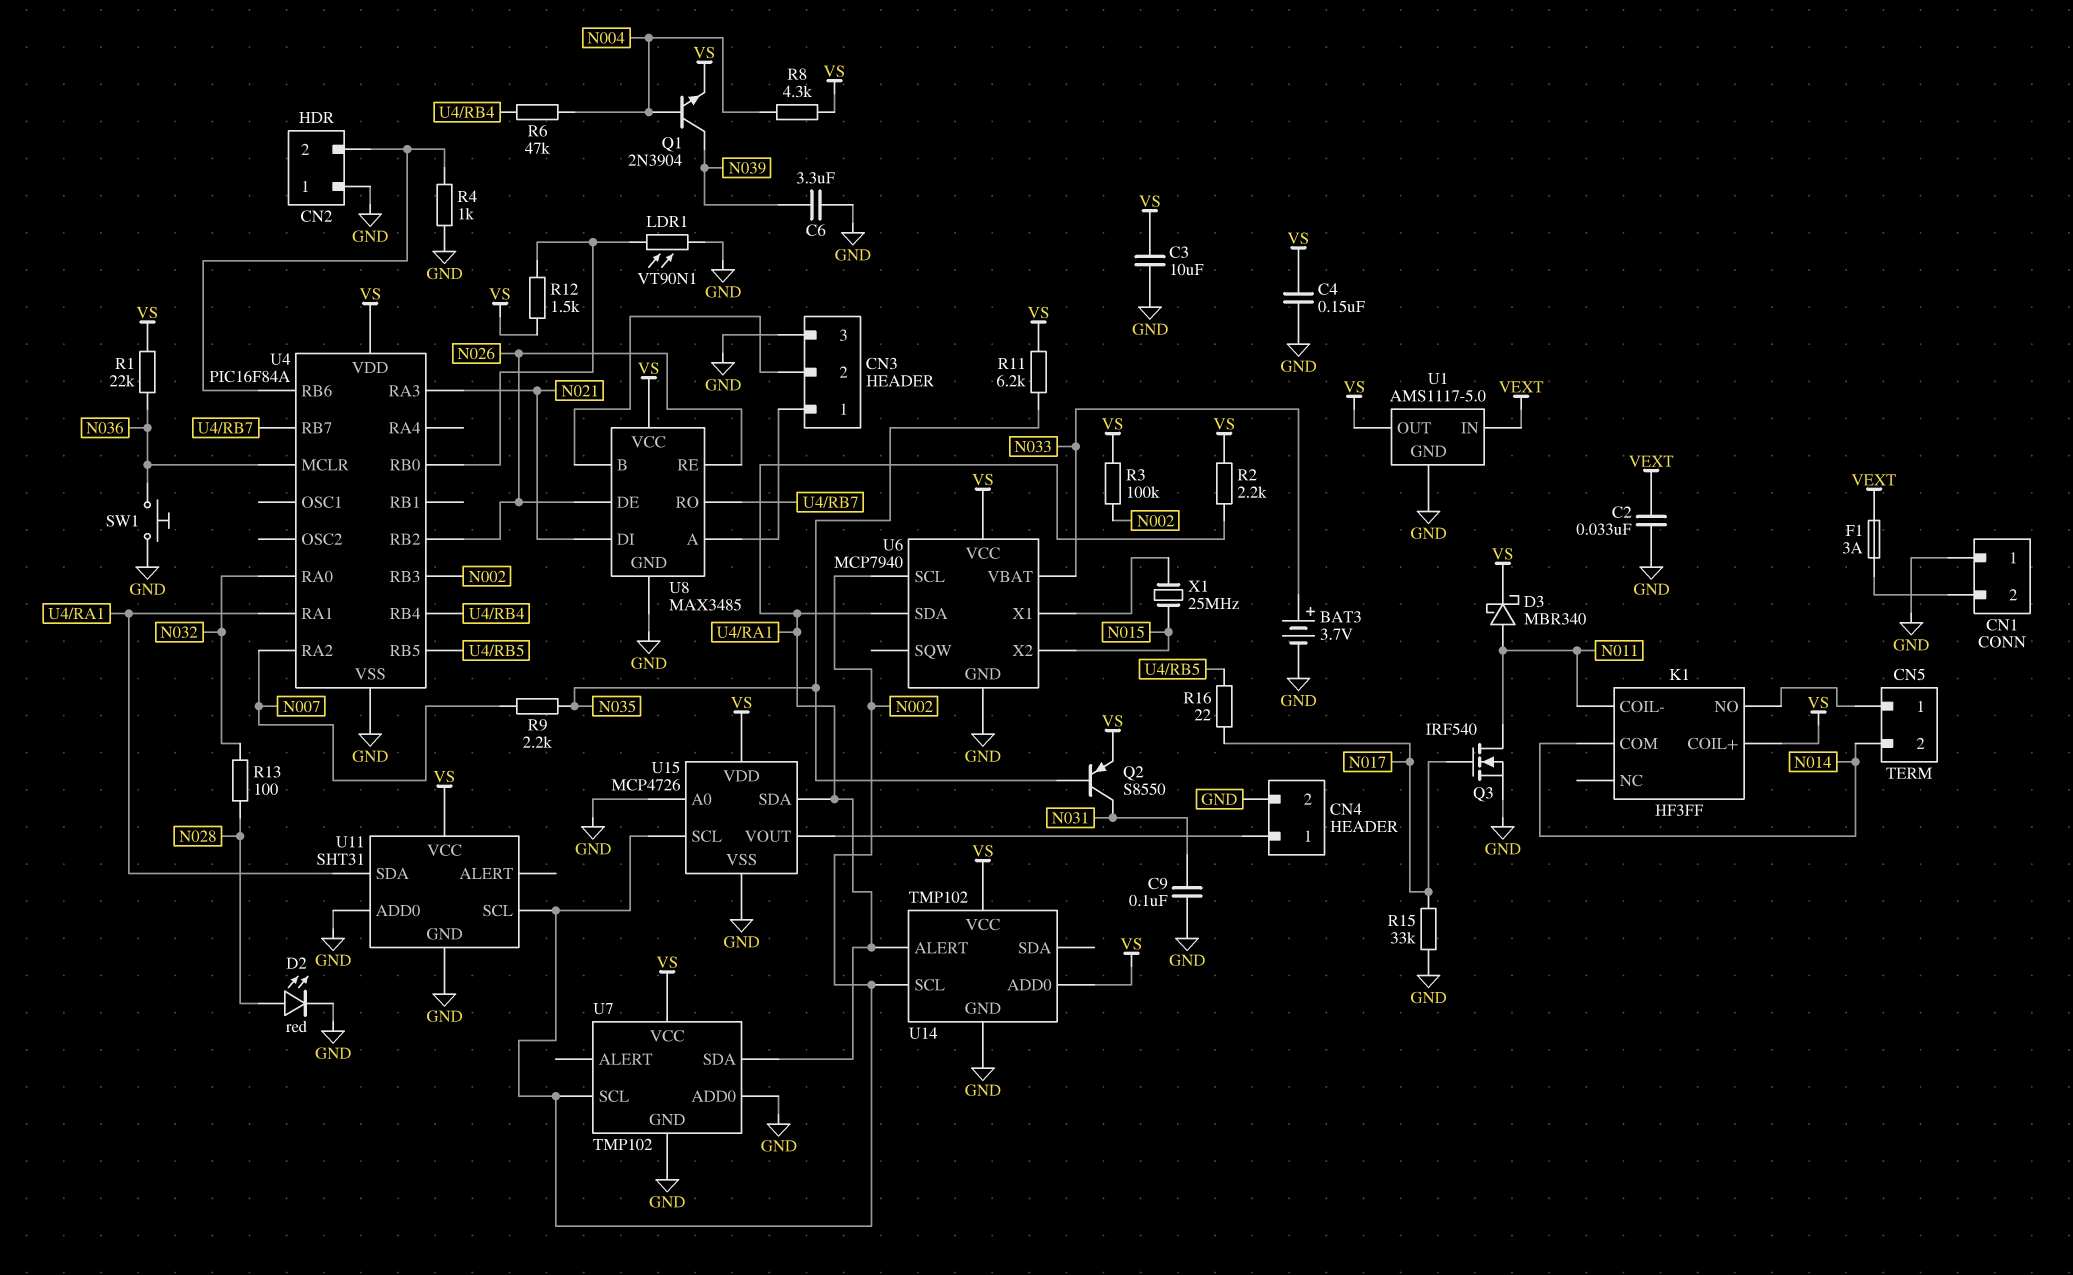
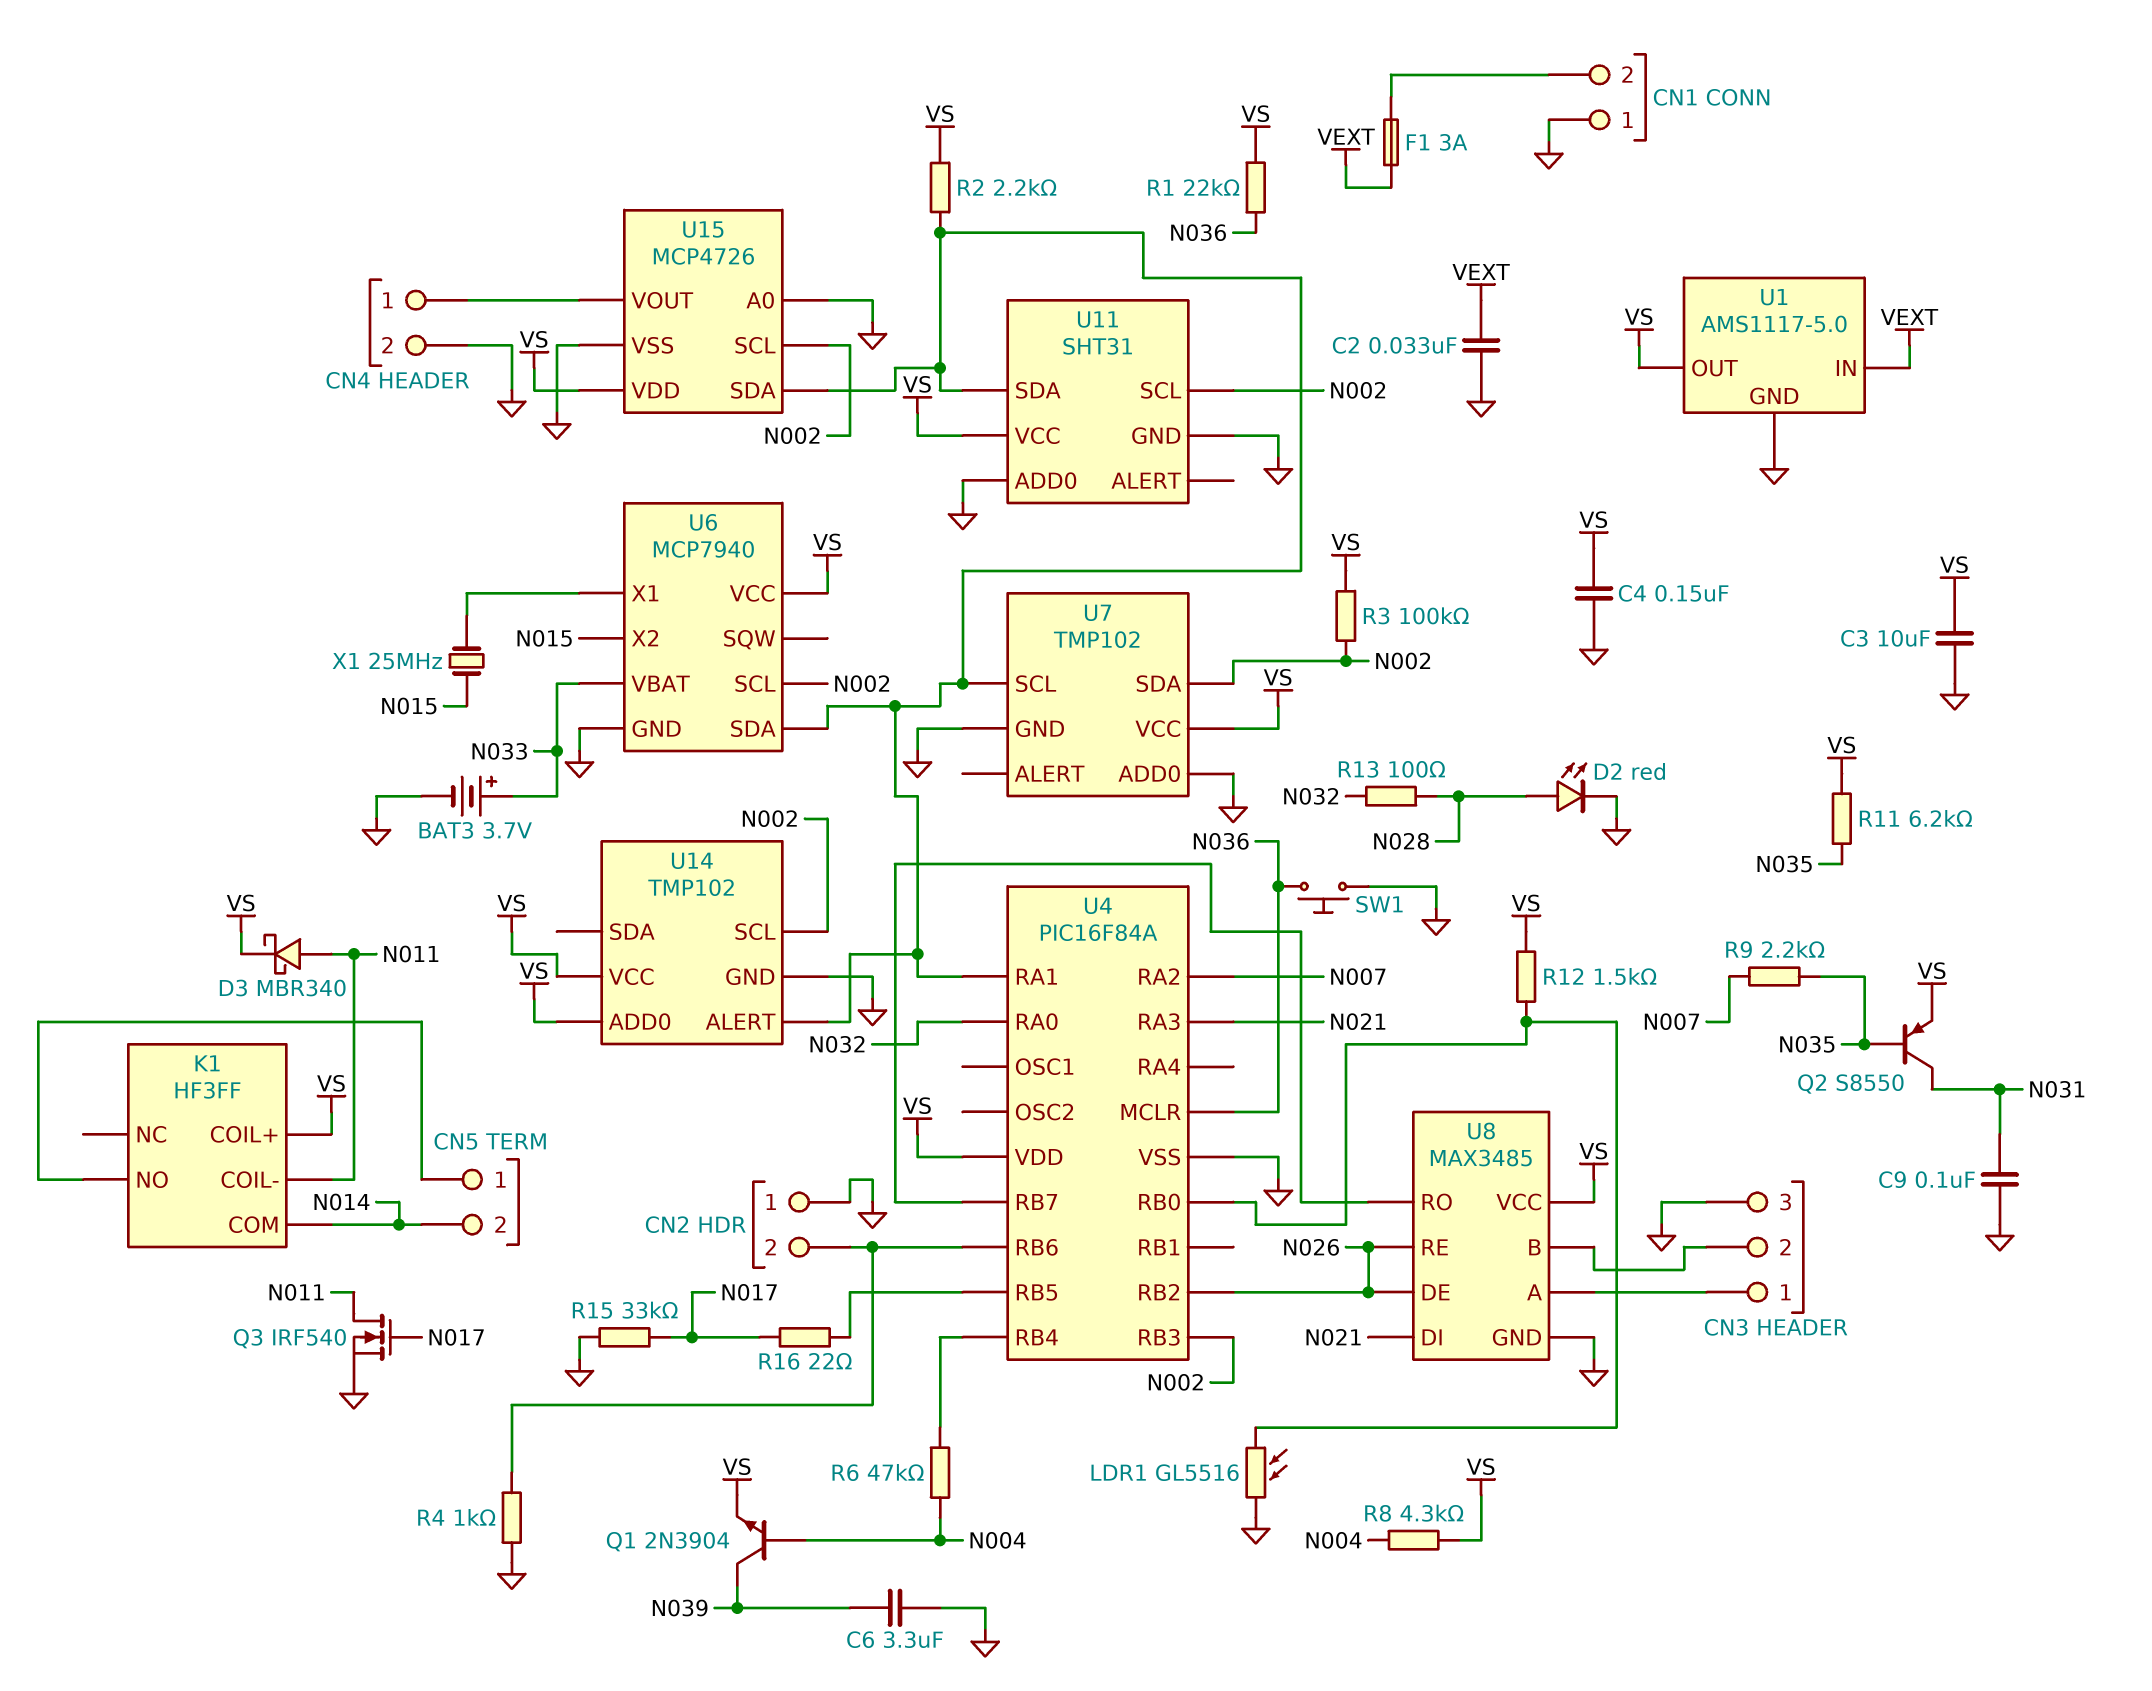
LDR1: VT90N1 (GND, U4/RB0) -> GL5516 (GND, U4/RB0)
U7 pin SCL: N002 -> U4/RA1
U7 pin SDA: U4/RA1 -> N002

